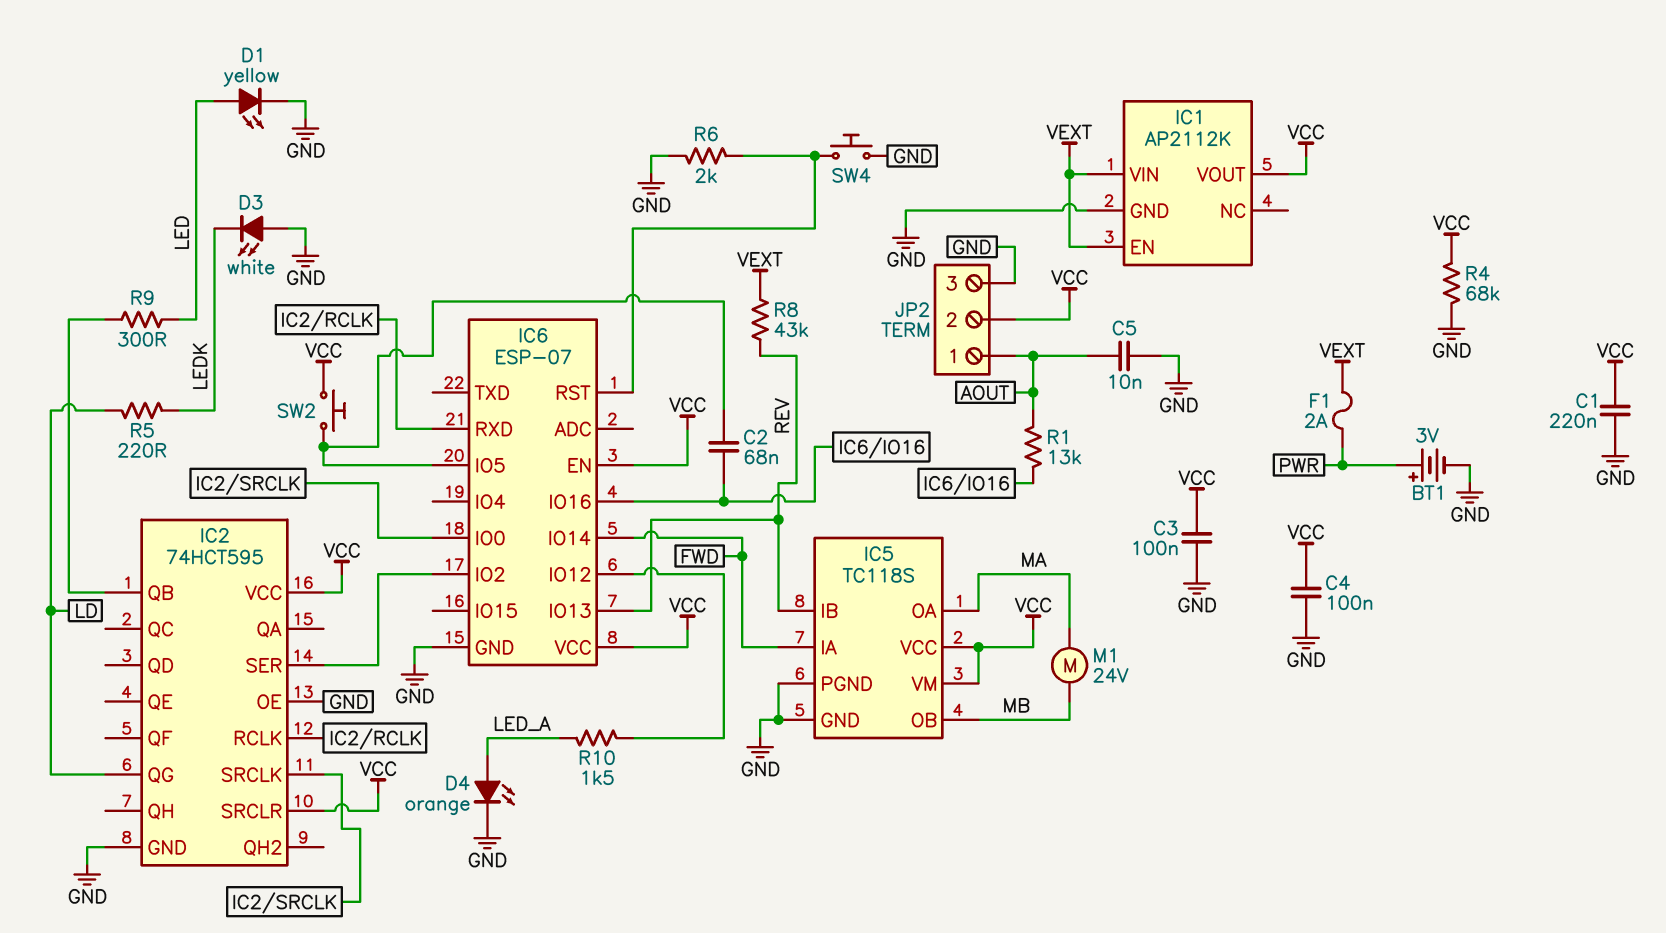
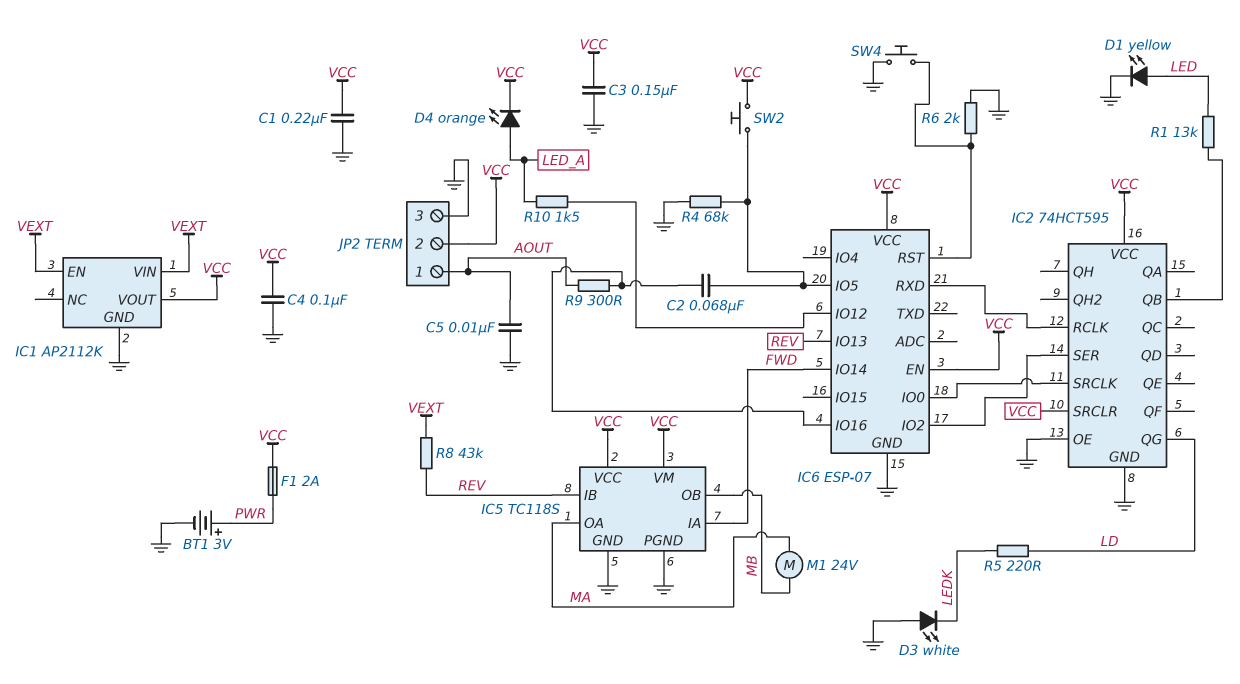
C3: 100nF (GND, VCC) -> 150nF (GND, VCC)
D4: LED orange (A LED_A, K GND) -> LED orange (A LED_A, K VCC)
F1: 2A (PWR, VEXT) -> 2A (PWR, VCC)
R1: 13k (AOUT, IC6/IO16) -> 13k (IC2/QB, LED)
R4: 68k (GND, VCC) -> 68k (GND, IC6/IO5)
R9: 300 (IC2/QB, LED) -> 300 (AOUT, IC6/IO16)

